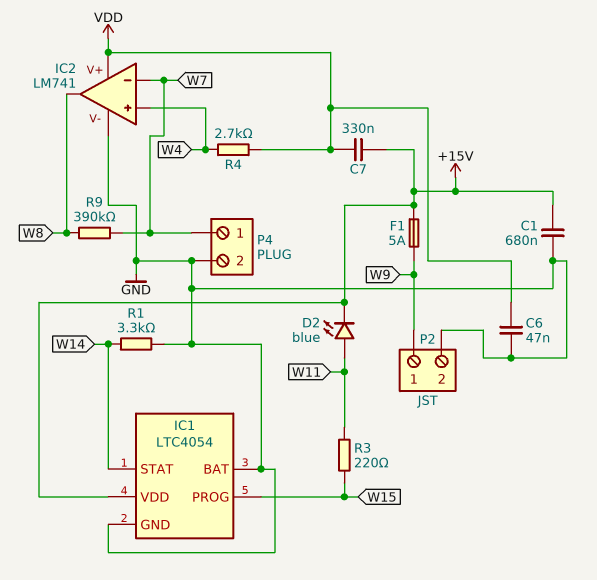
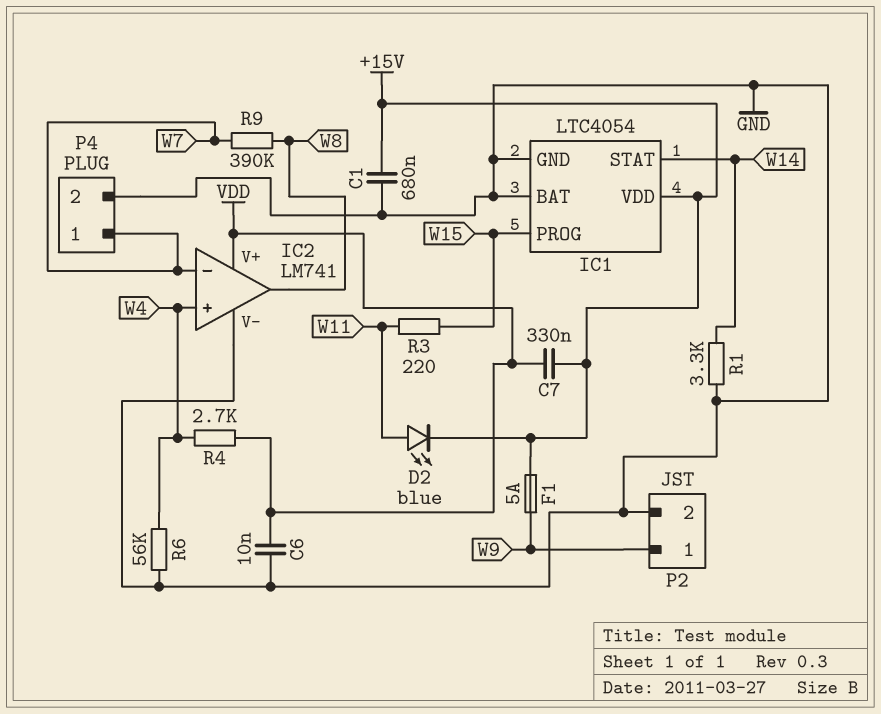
C6: 47nF (GND, VDD) -> 10nF (GND, VDD)
R6: none -> 56k (GND, W4)

